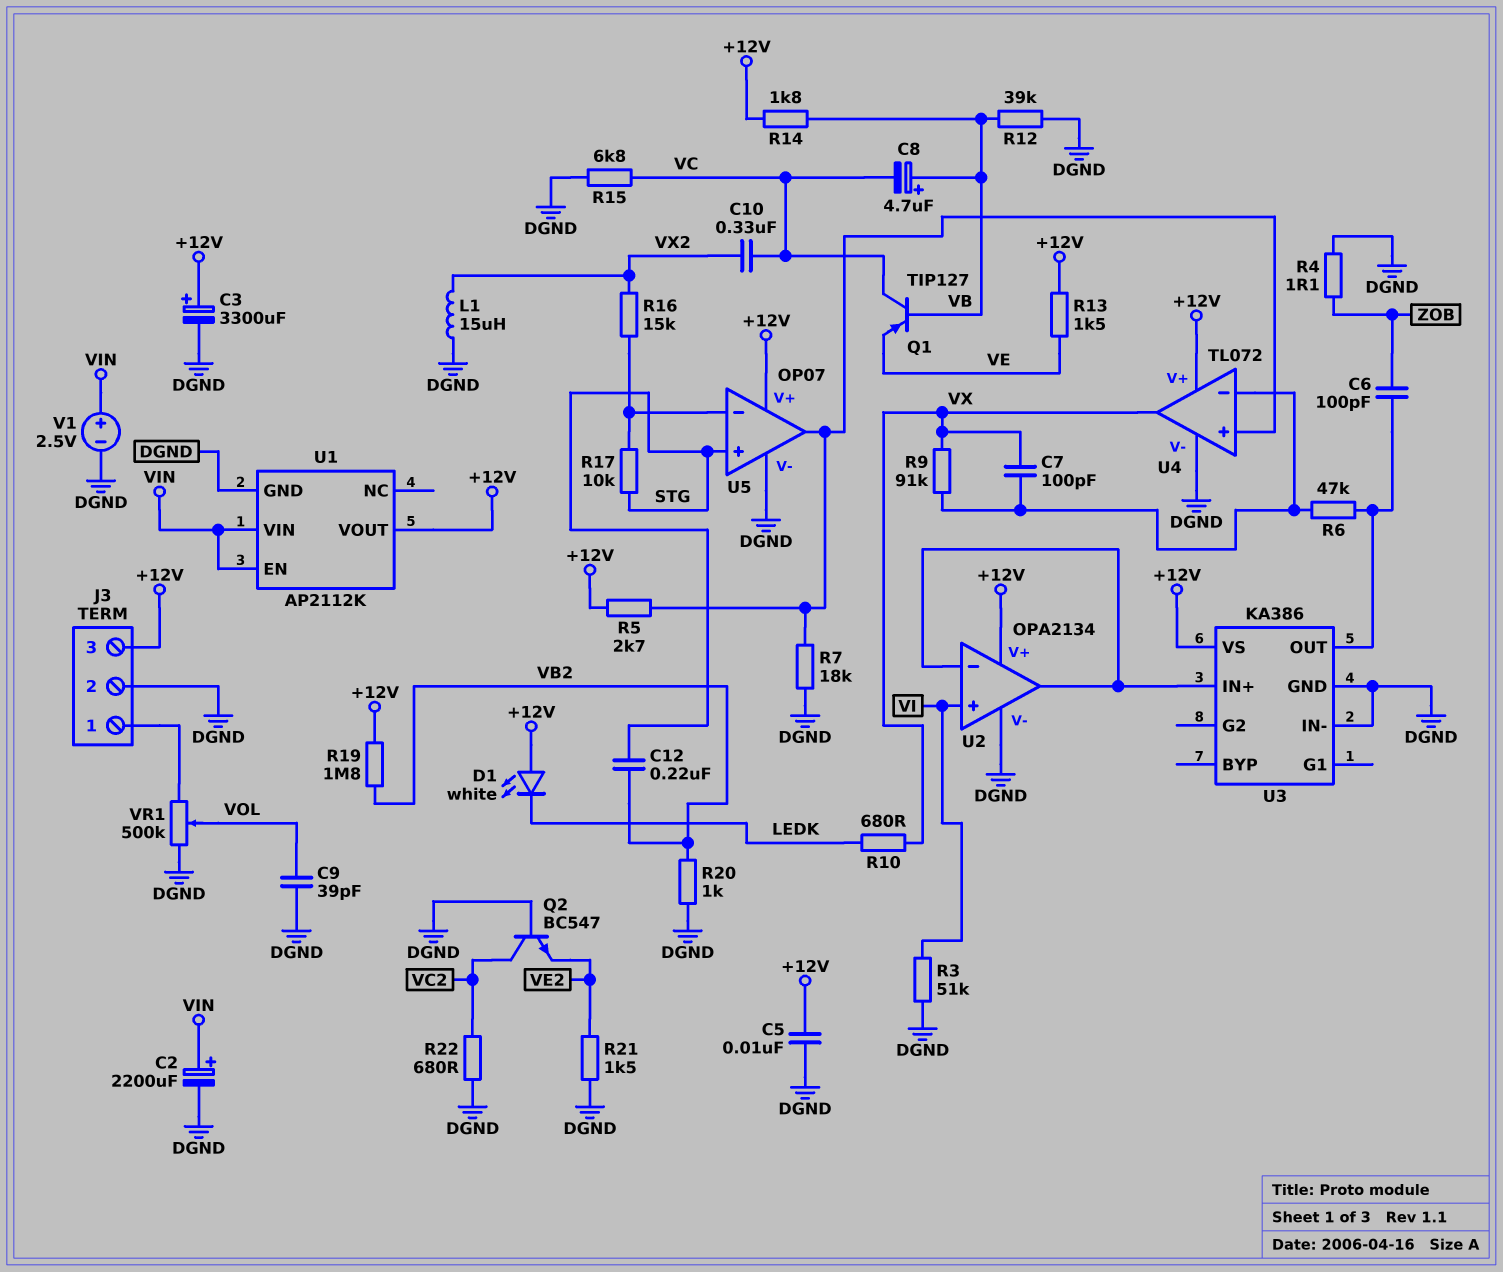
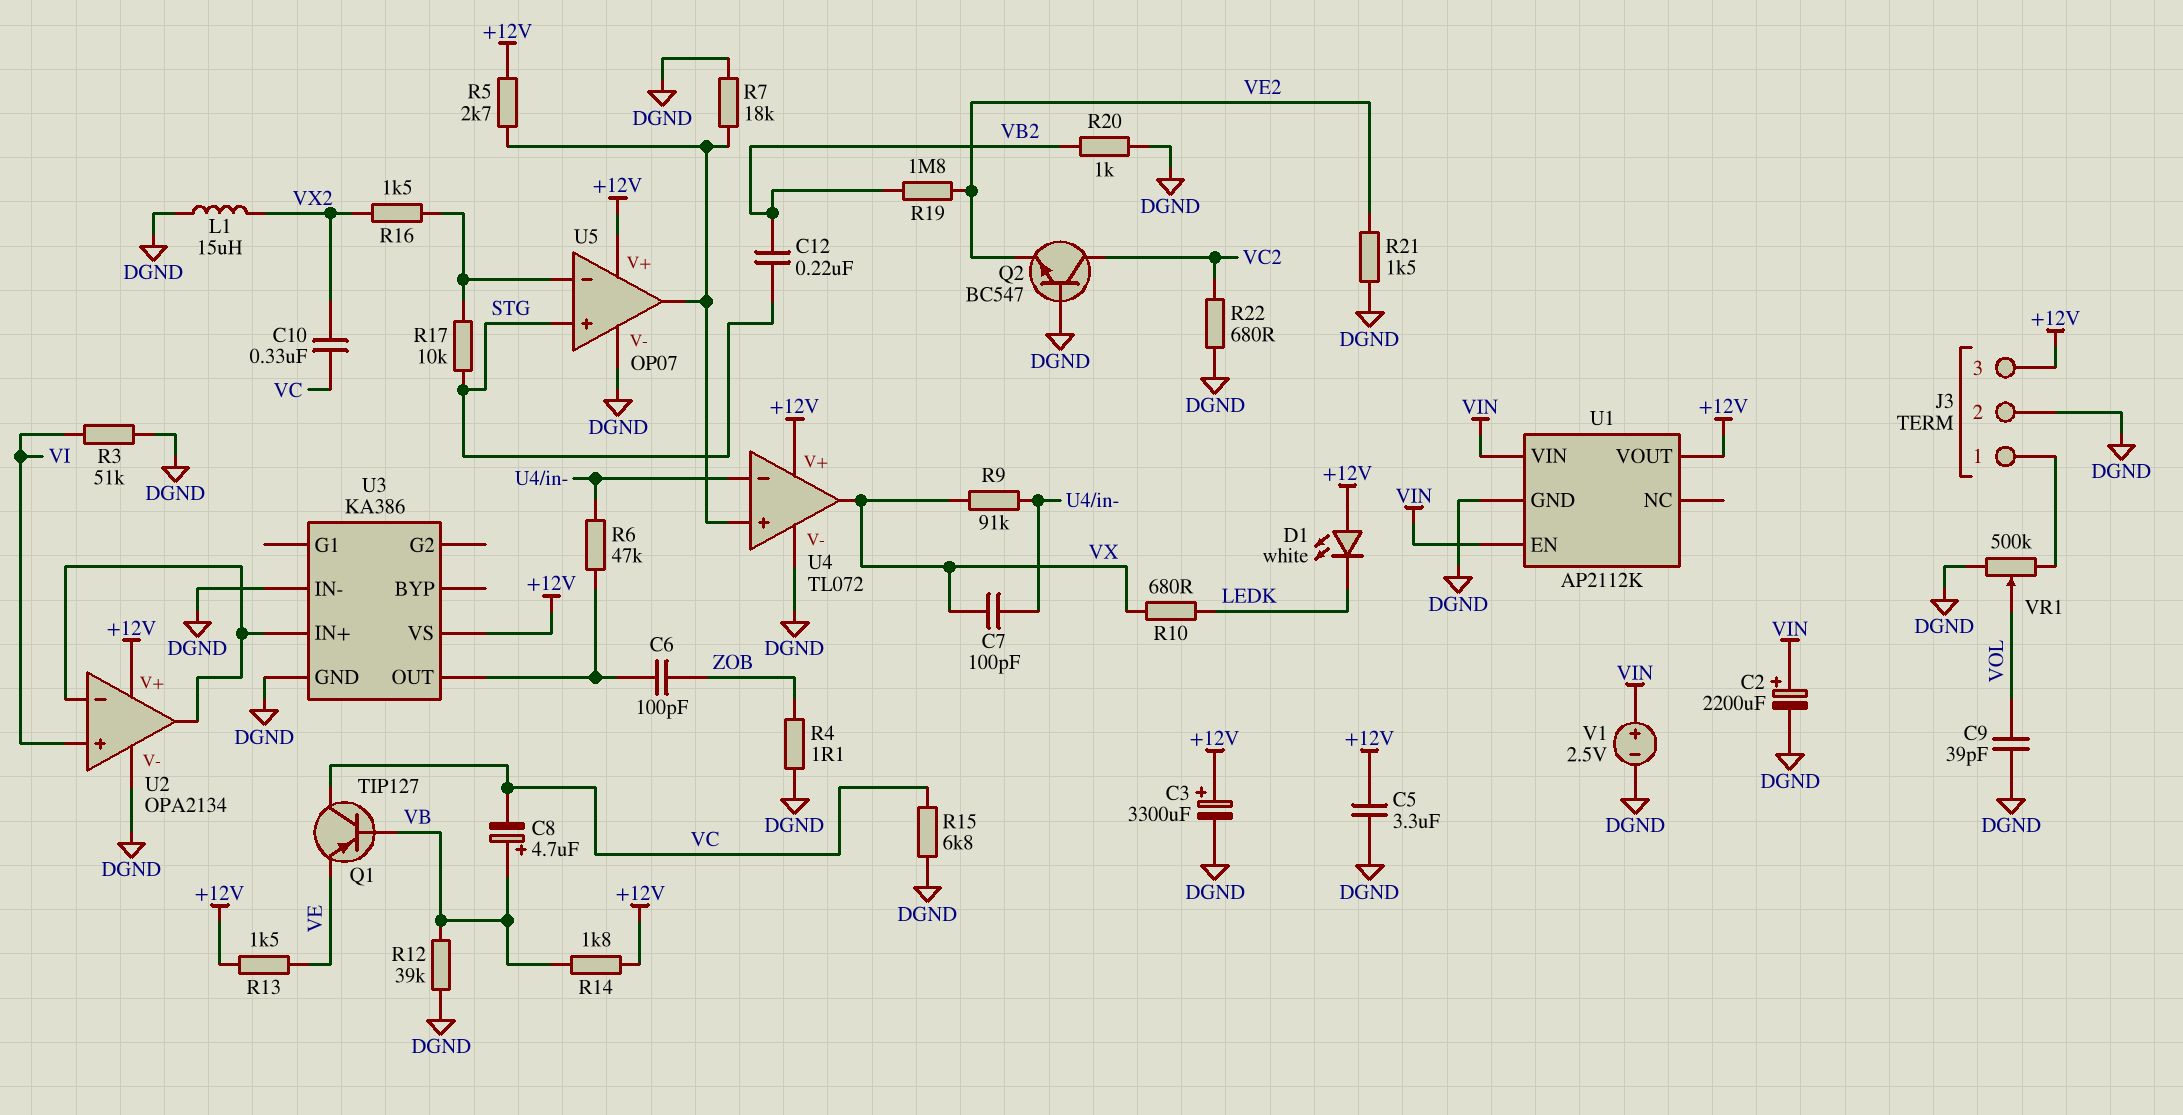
C5: 10nF (+12V, DGND) -> 3.3uF (+12V, DGND)
R16: 15k (U5/in-, VX2) -> 1.5k (U5/in-, VX2)
R19: 1.8M (+12V, VB2) -> 1.8M (VB2, VE2)

